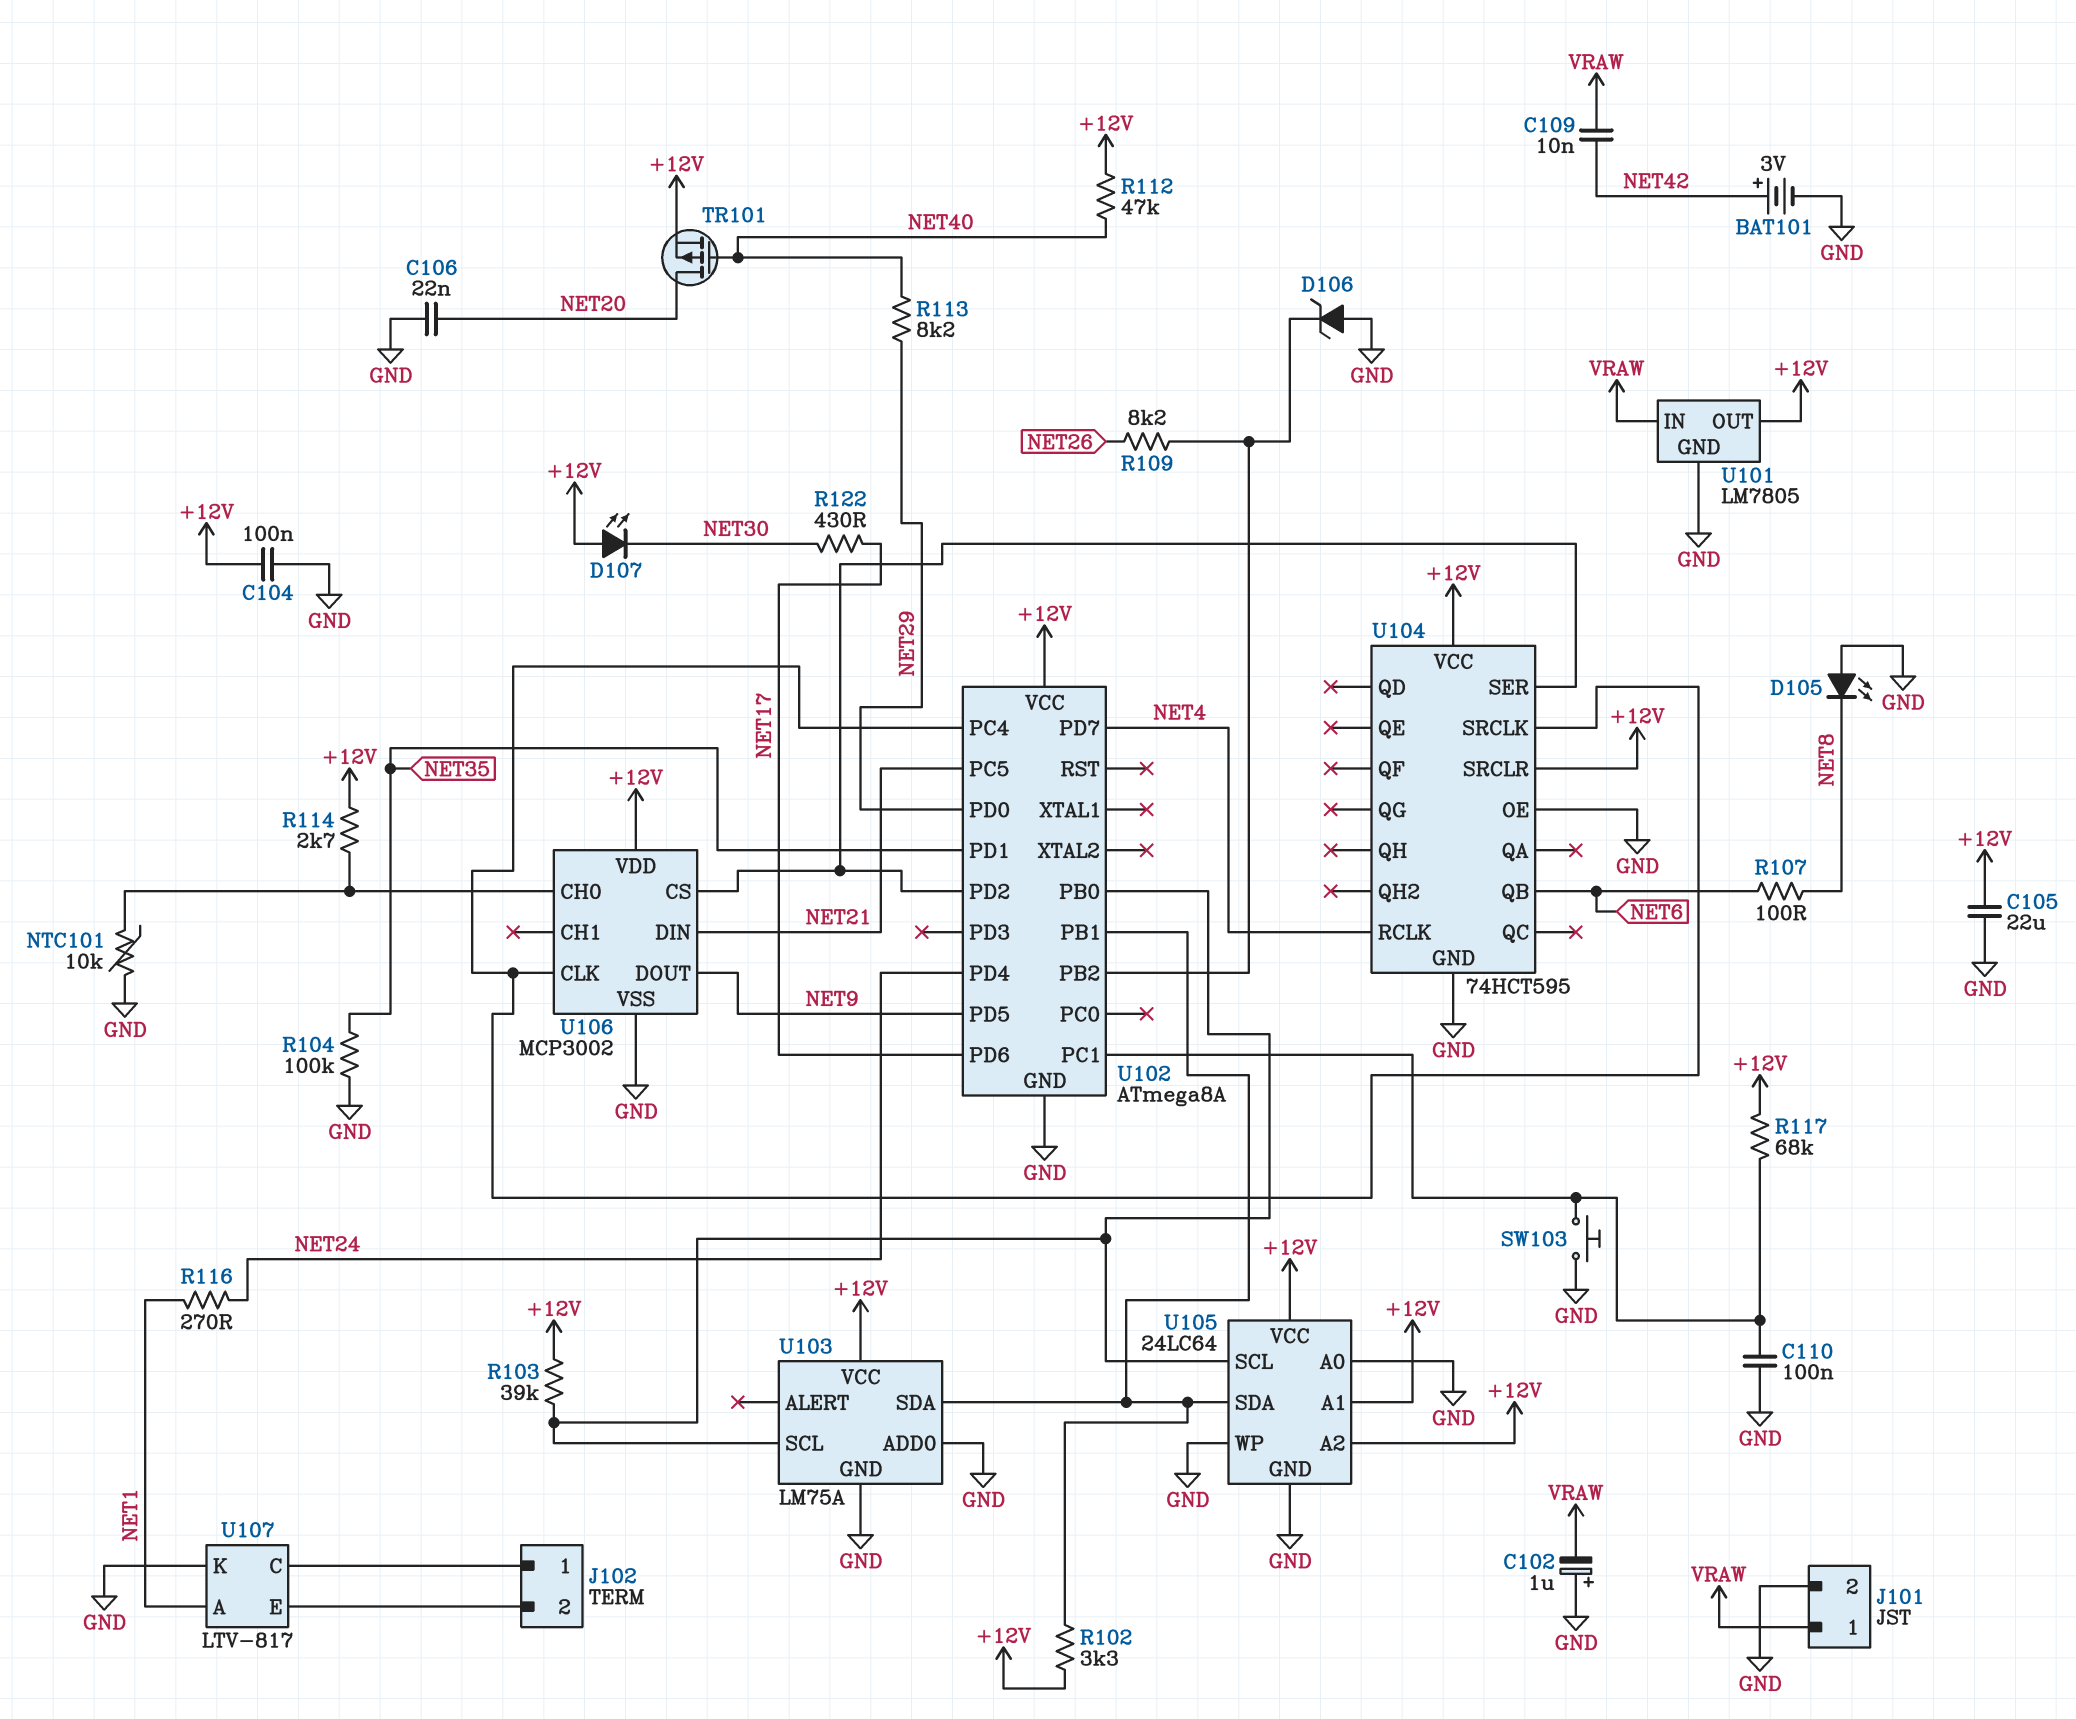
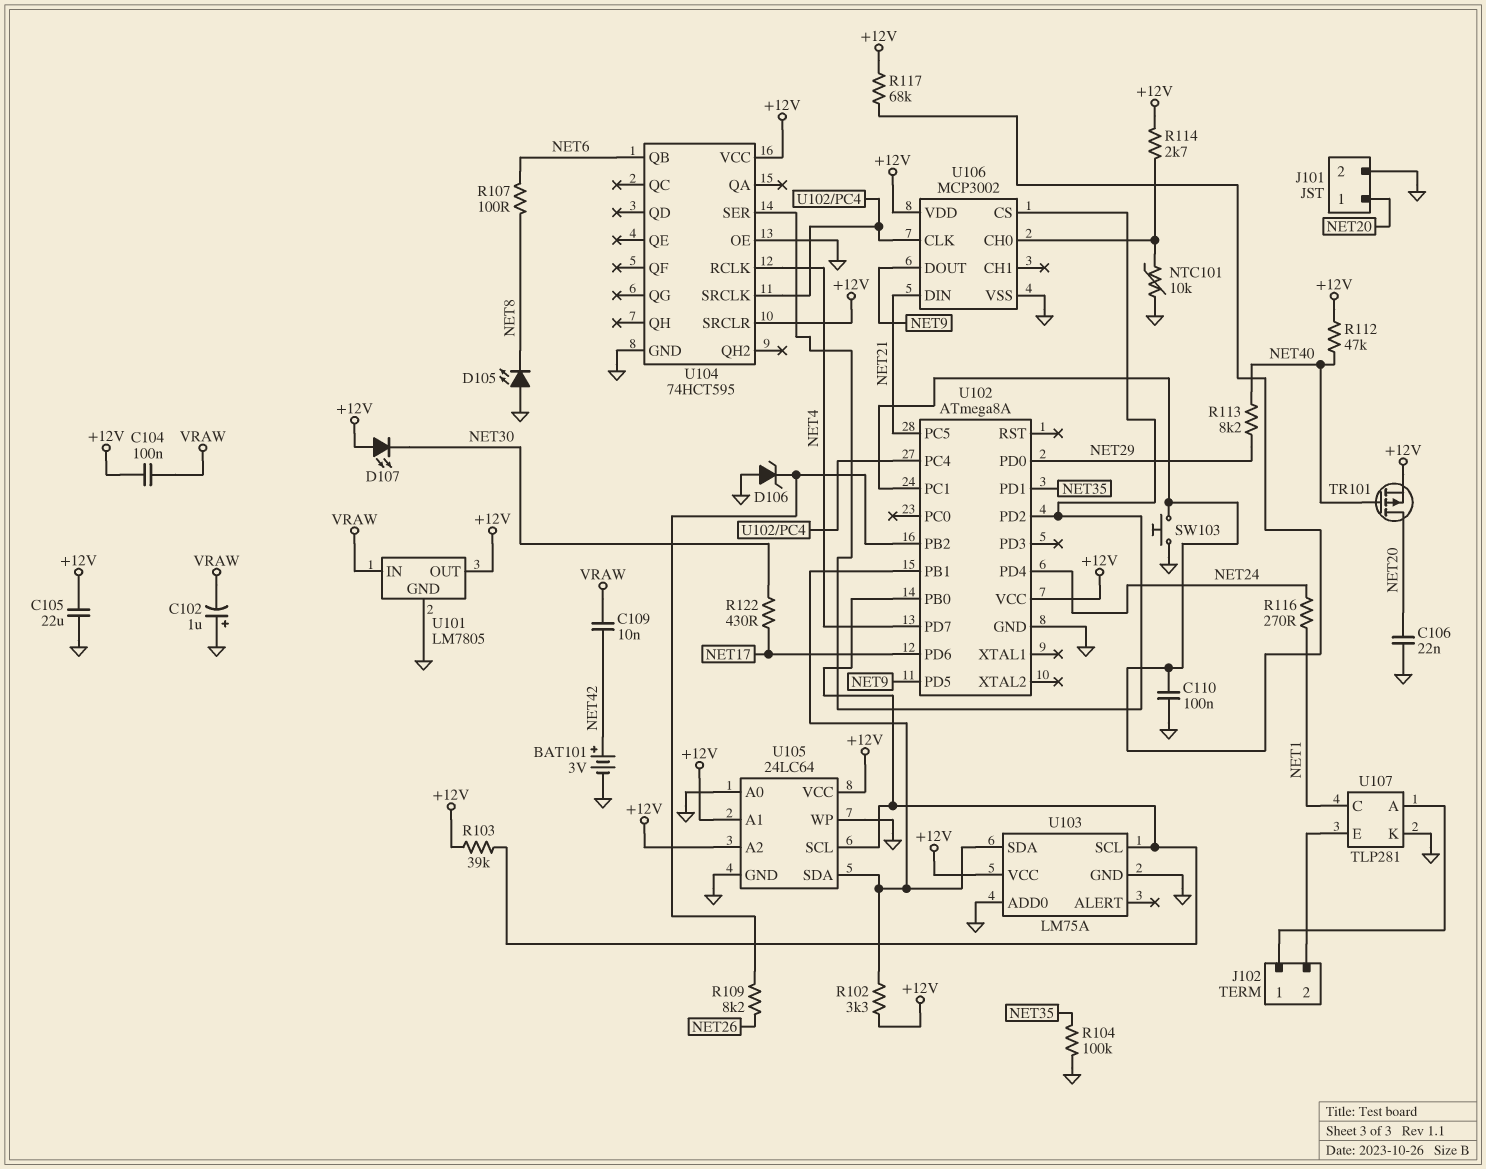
C104: 100nF (+12V, GND) -> 100nF (+12V, VRAW)
J101 pin 1: VRAW -> NET20
U107: LTV-817 -> TLP281
U107 pin A: NET1 -> J102/1
U107 pin C: J102/1 -> NET1

